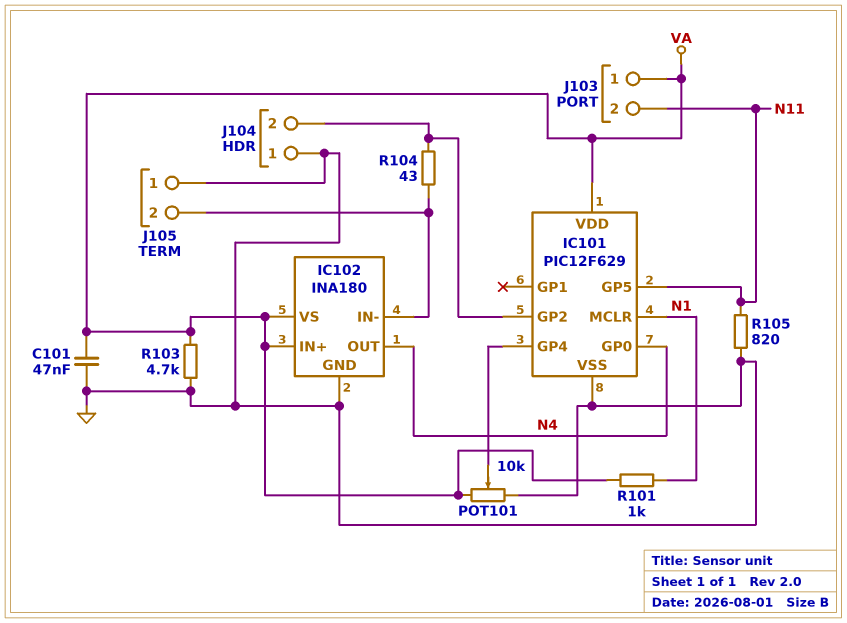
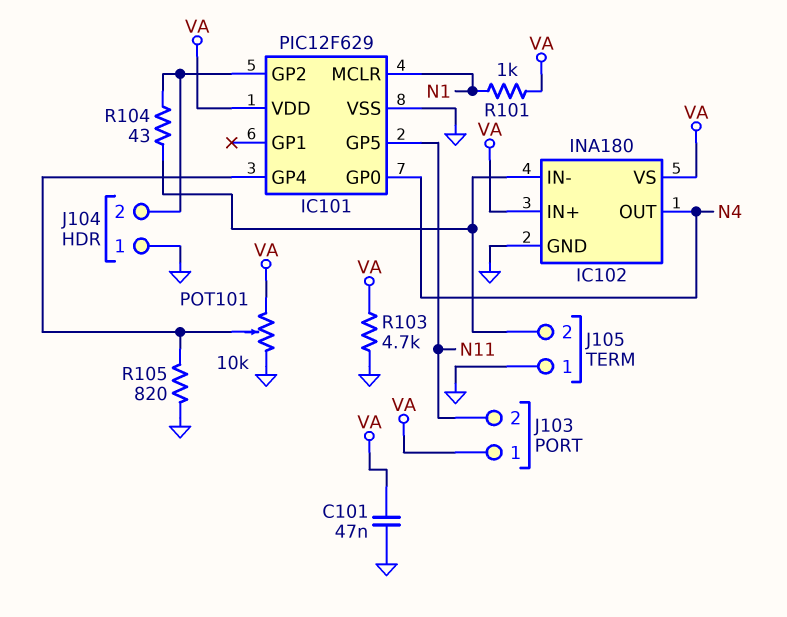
R105: 820 (GND, N11) -> 820 (GND, IC101/GP4)

